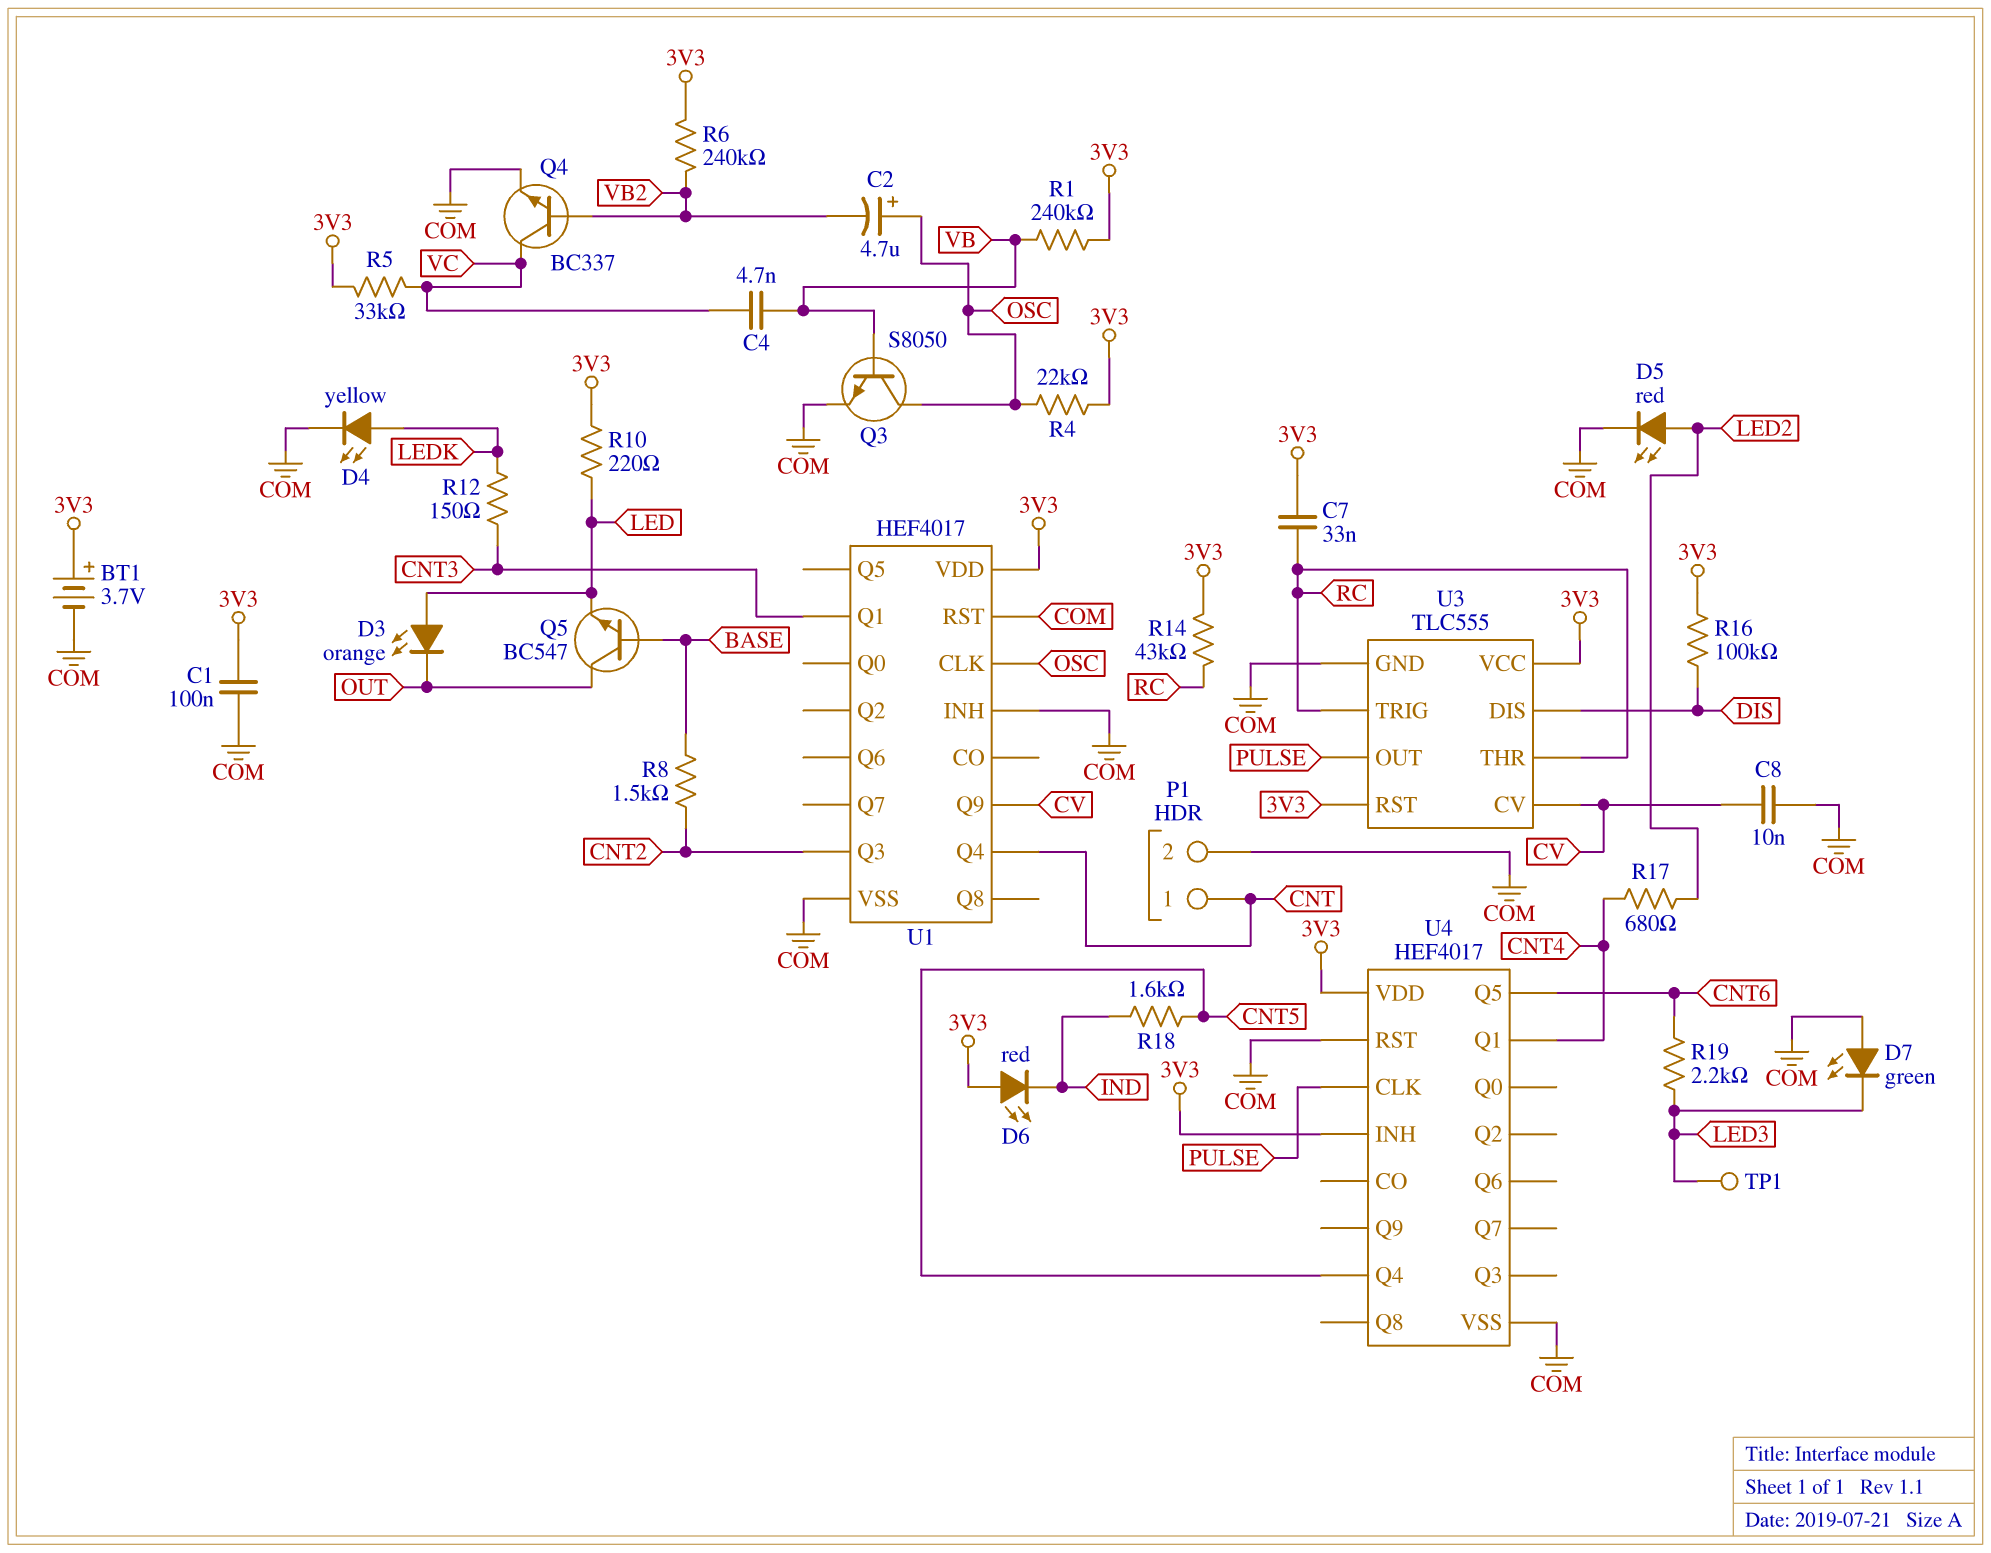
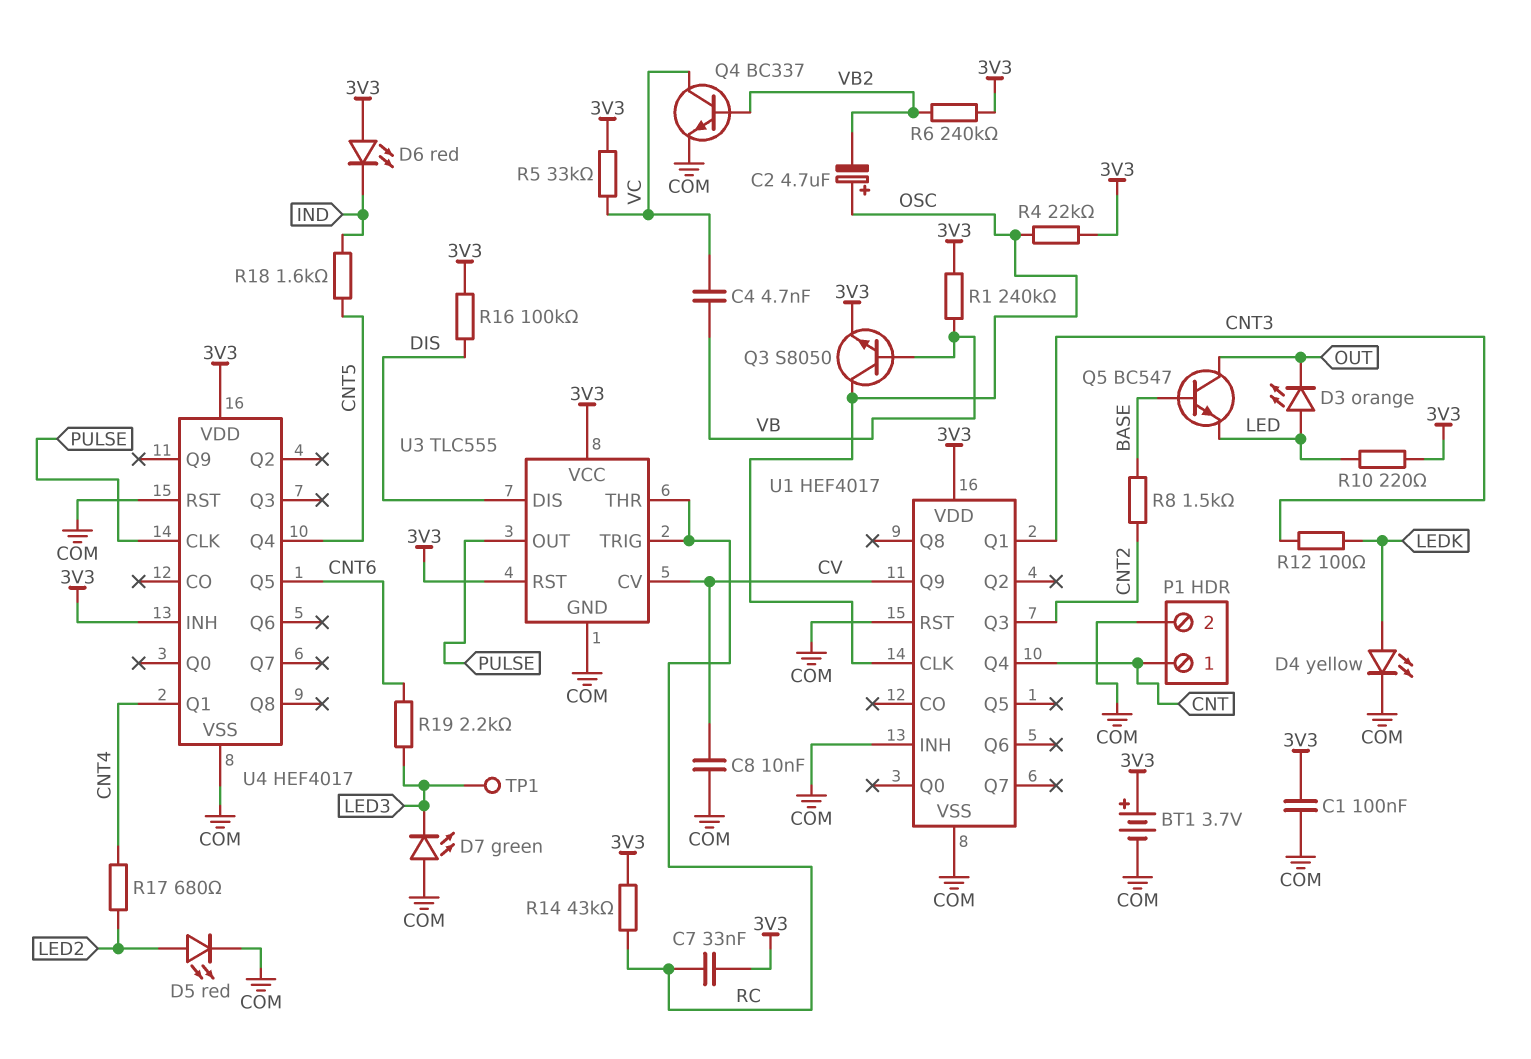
Q3: NPN S8050 (B VB, C OSC, E COM) -> NPN S8050 (B VB, C OSC, E 3V3)
R12: 150 (CNT3, LEDK) -> 100 (CNT3, LEDK)

